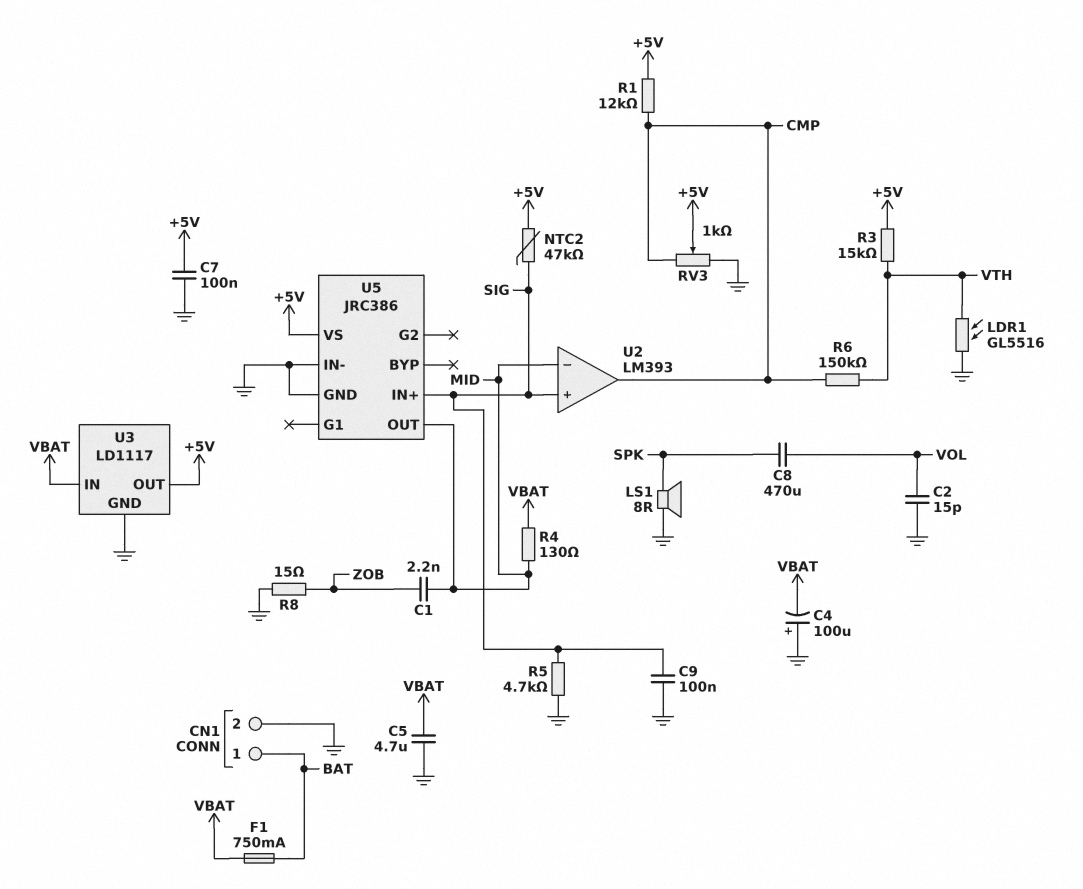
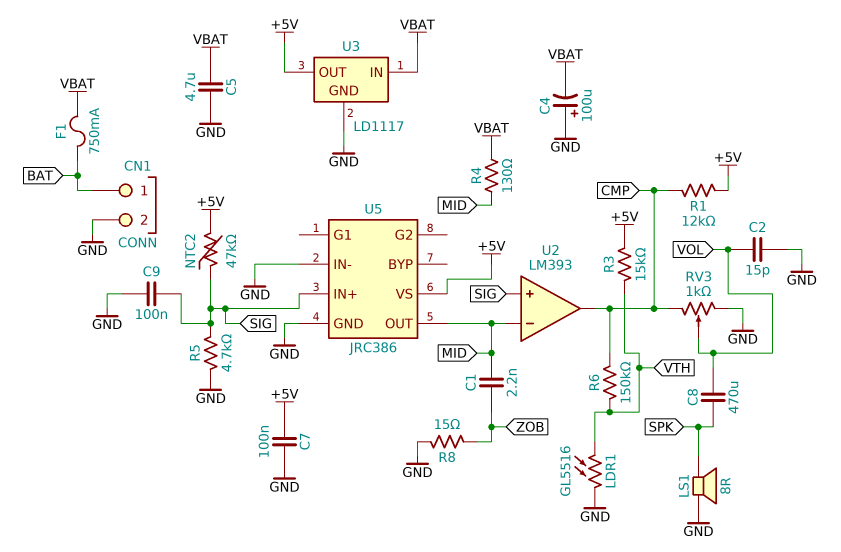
RV3: 1k (CMP, GND, wiper +5V) -> 1k (CMP, GND, wiper VOL)

